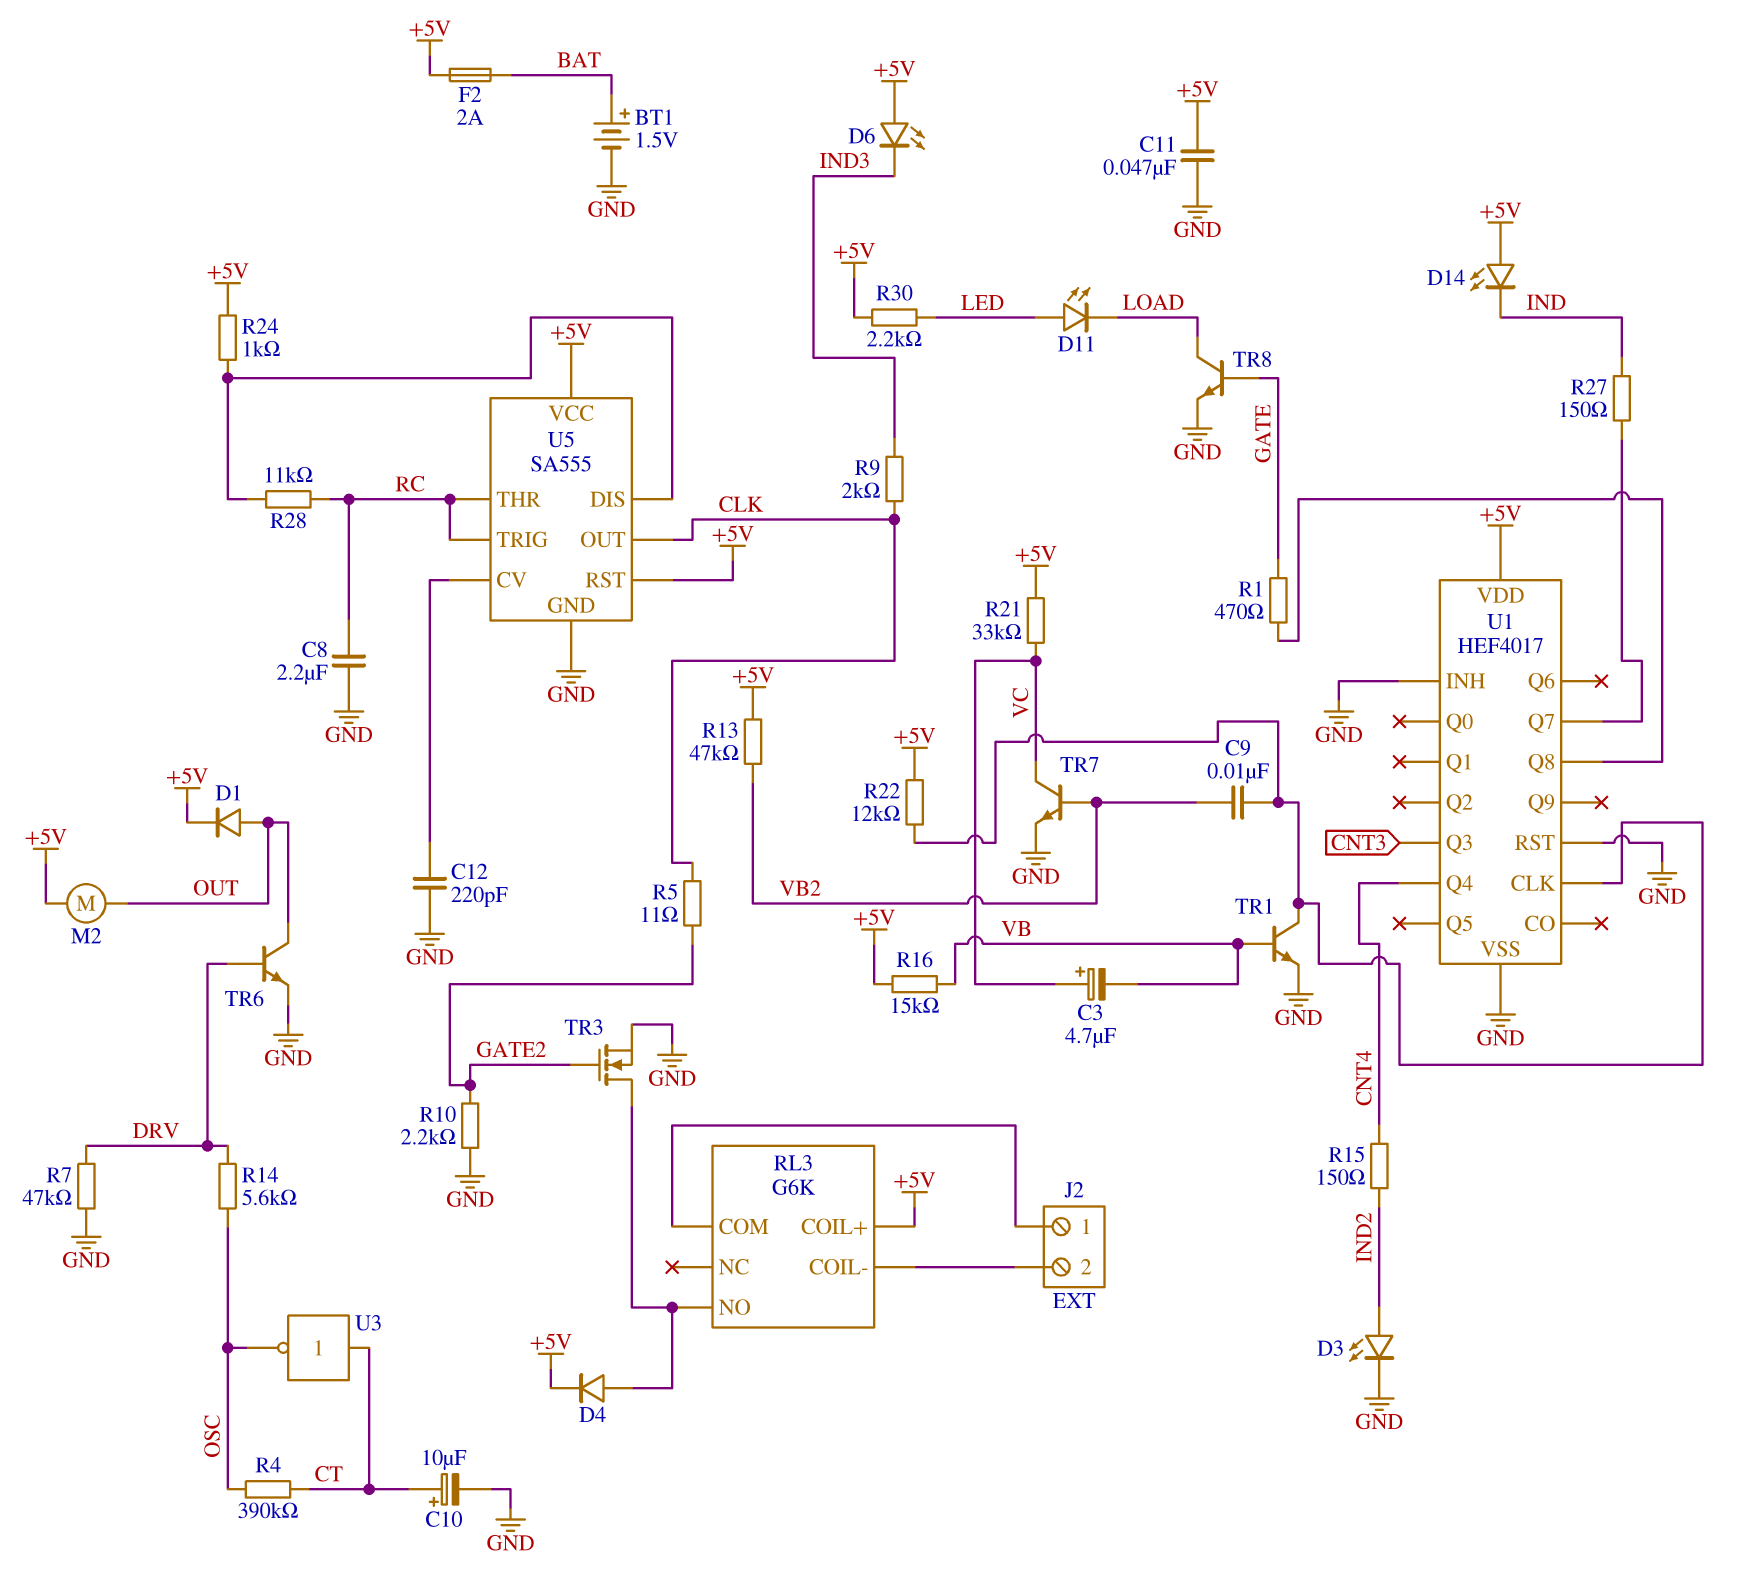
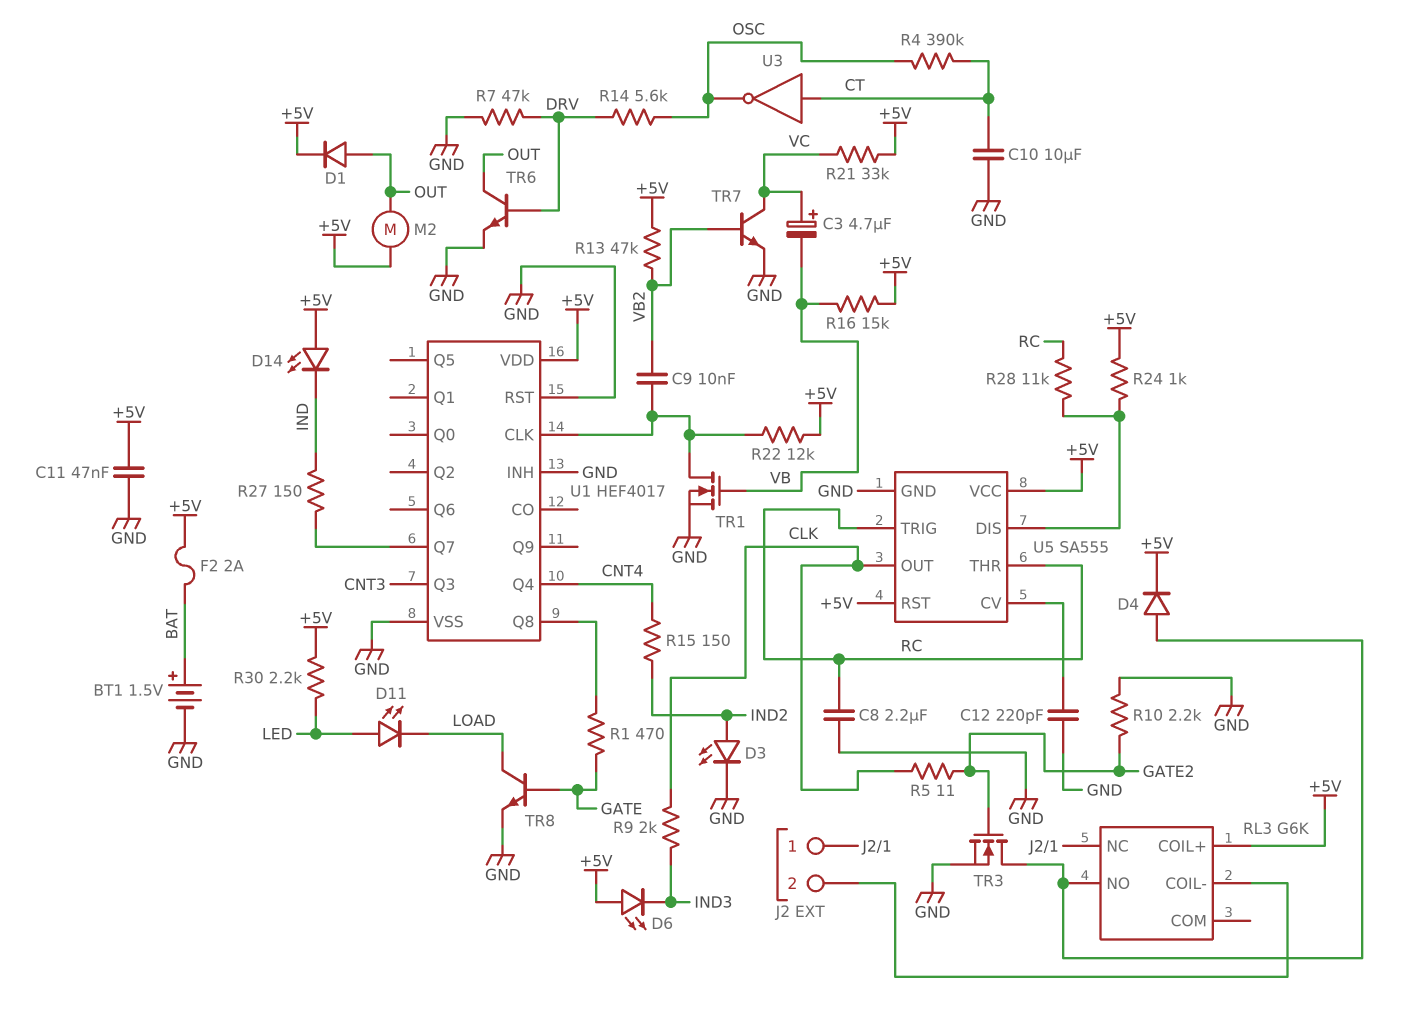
C10: 10uF (plus CT, minus GND) -> 10uF (CT, GND)
RL3 pin COM: J2/1 -> none
RL3 pin NC: none -> J2/1
TR1: NPN (B VB, C U1/CLK, E GND) -> NMOS (G VB, D U1/CLK, S GND)

